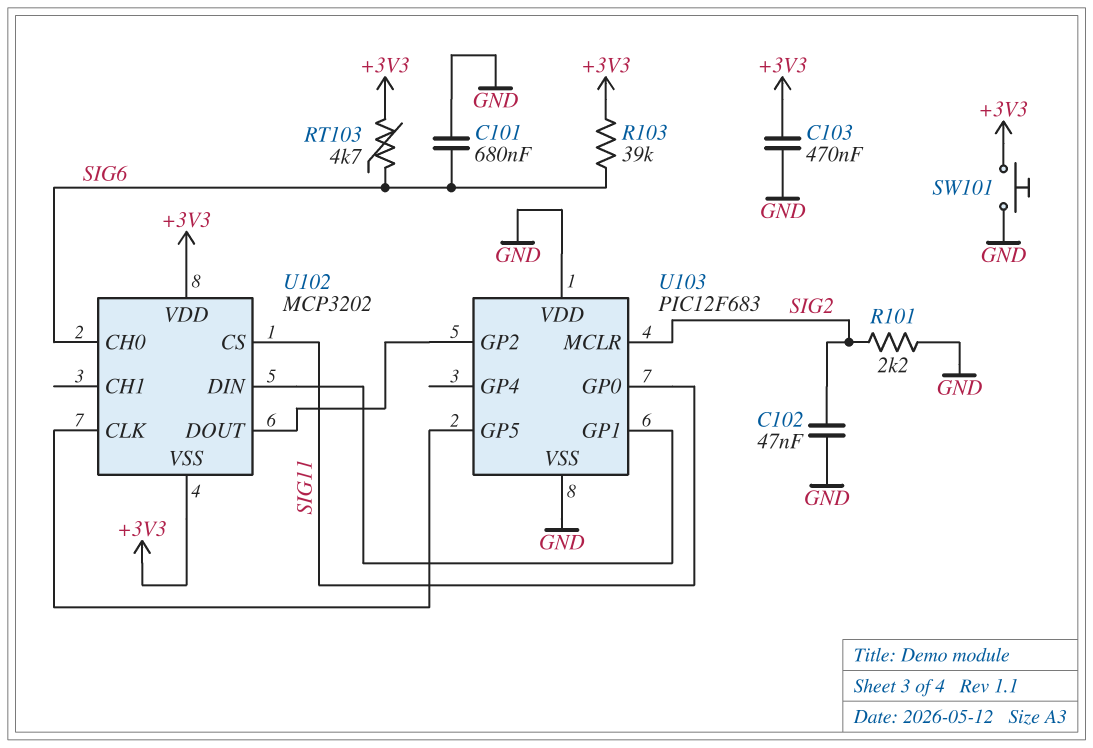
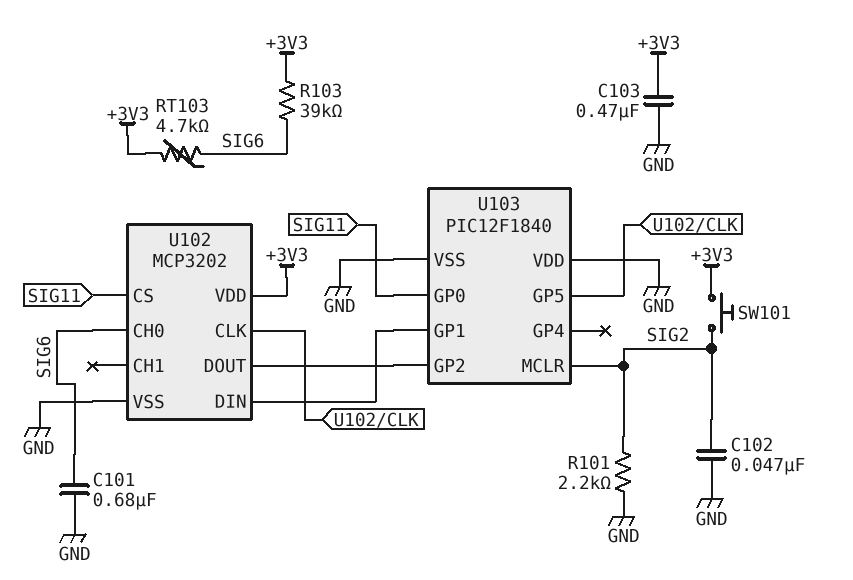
SW101: button (+3V3, GND) -> button (+3V3, SIG2)
U102 pin VSS: +3V3 -> GND
U103: PIC12F683 -> PIC12F1840

